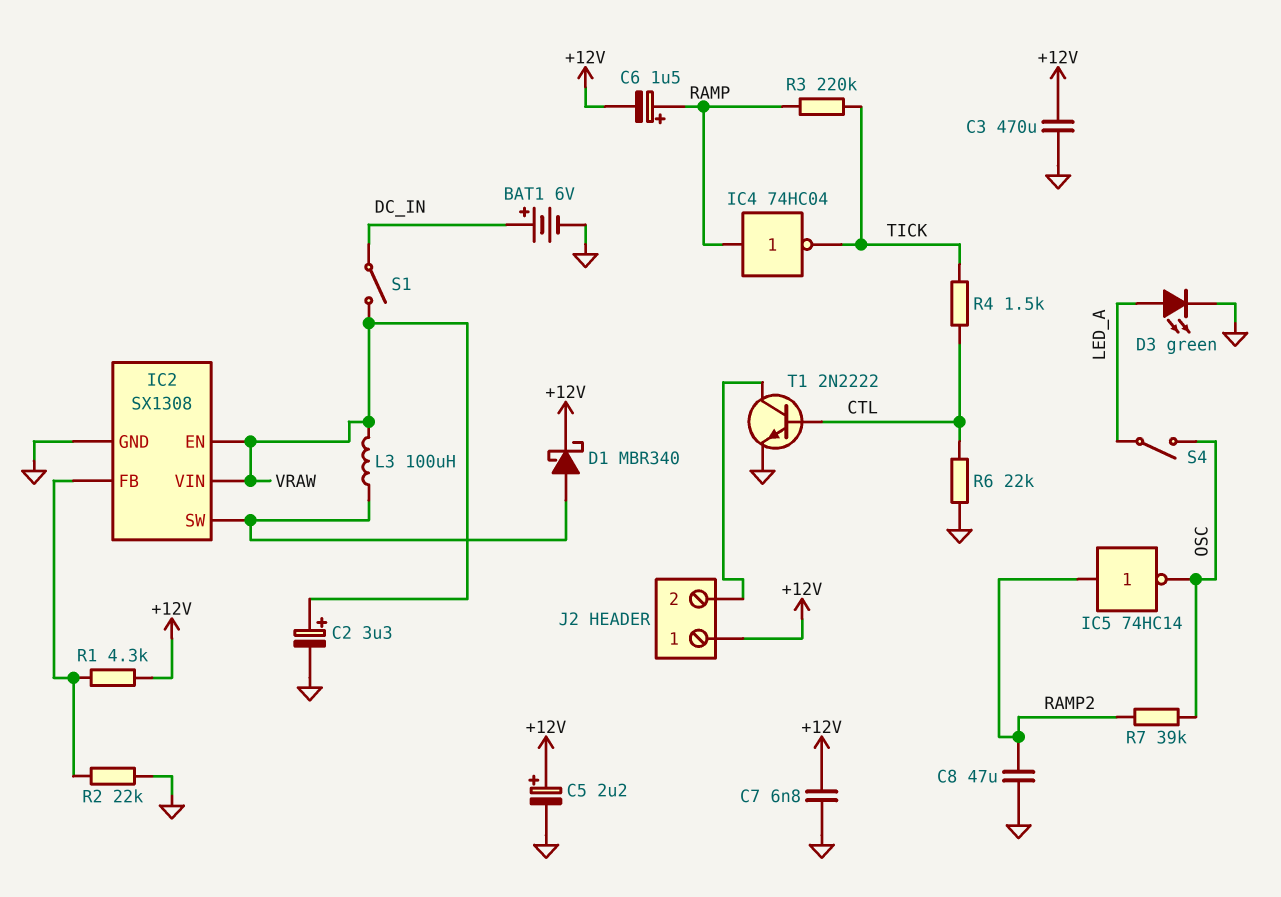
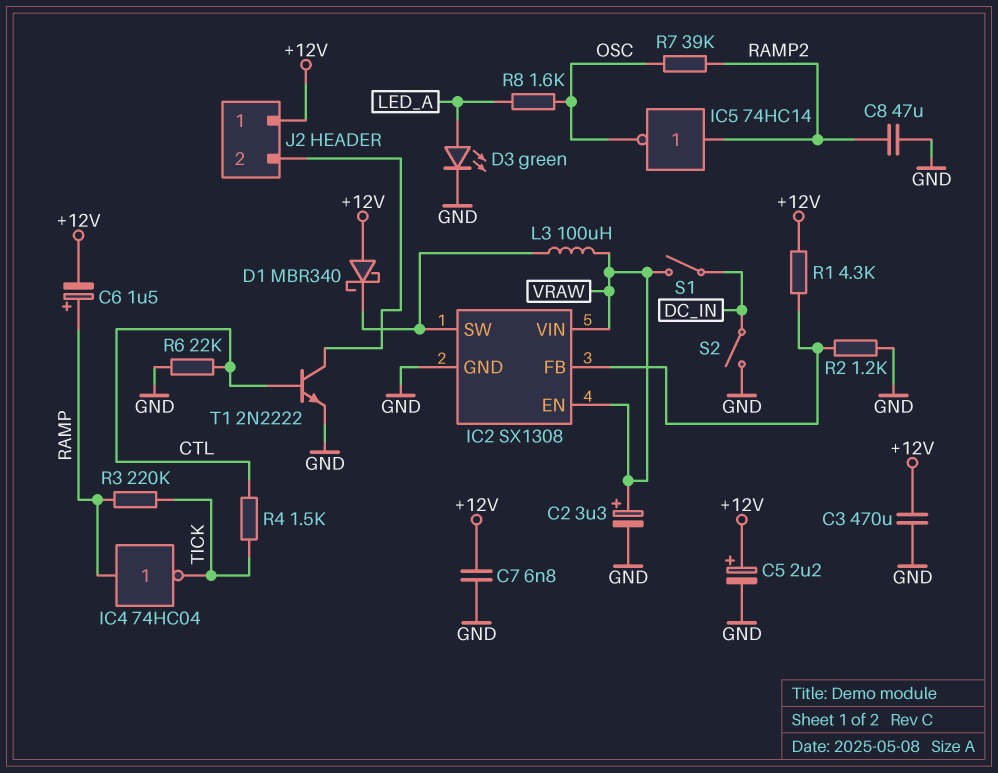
BAT1: 6V (plus DC_IN, minus GND) -> none
D1: schottky MBR340 (A IC2/SW, K +12V) -> schottky MBR340 (A +12V, K IC2/SW)
R2: 22k (GND, IC2/FB) -> 1.2k (GND, IC2/FB)
R8: none -> 1.6k (LED_A, OSC)
S2: none -> switch (DC_IN, GND)
S4: switch (LED_A, OSC) -> none

